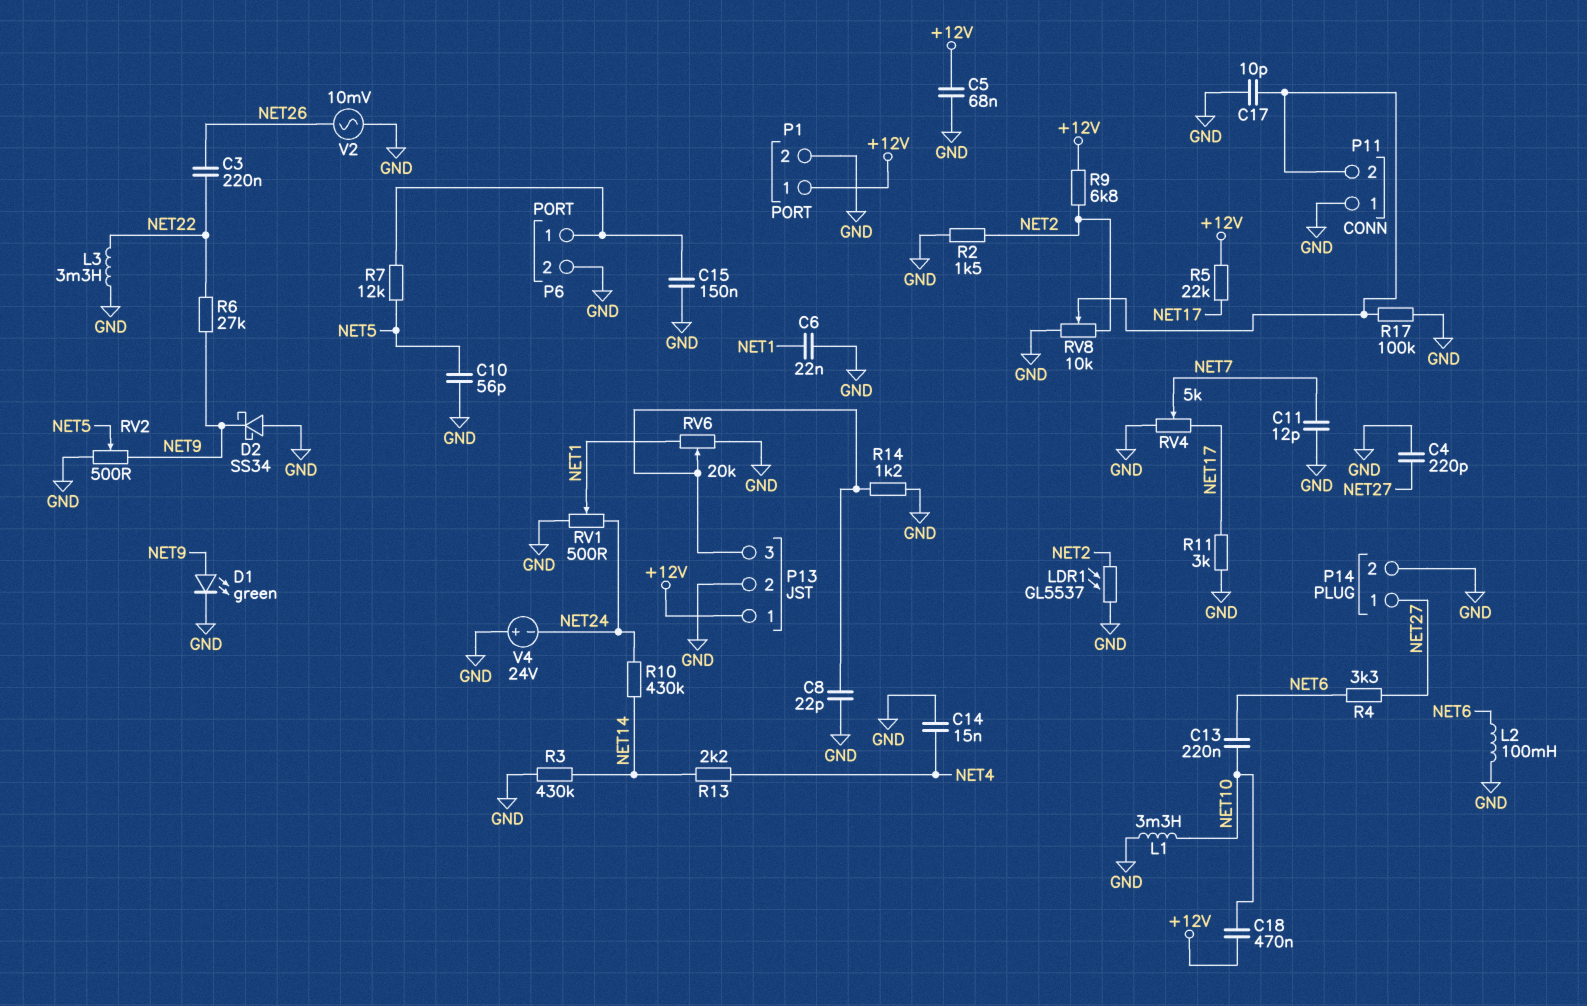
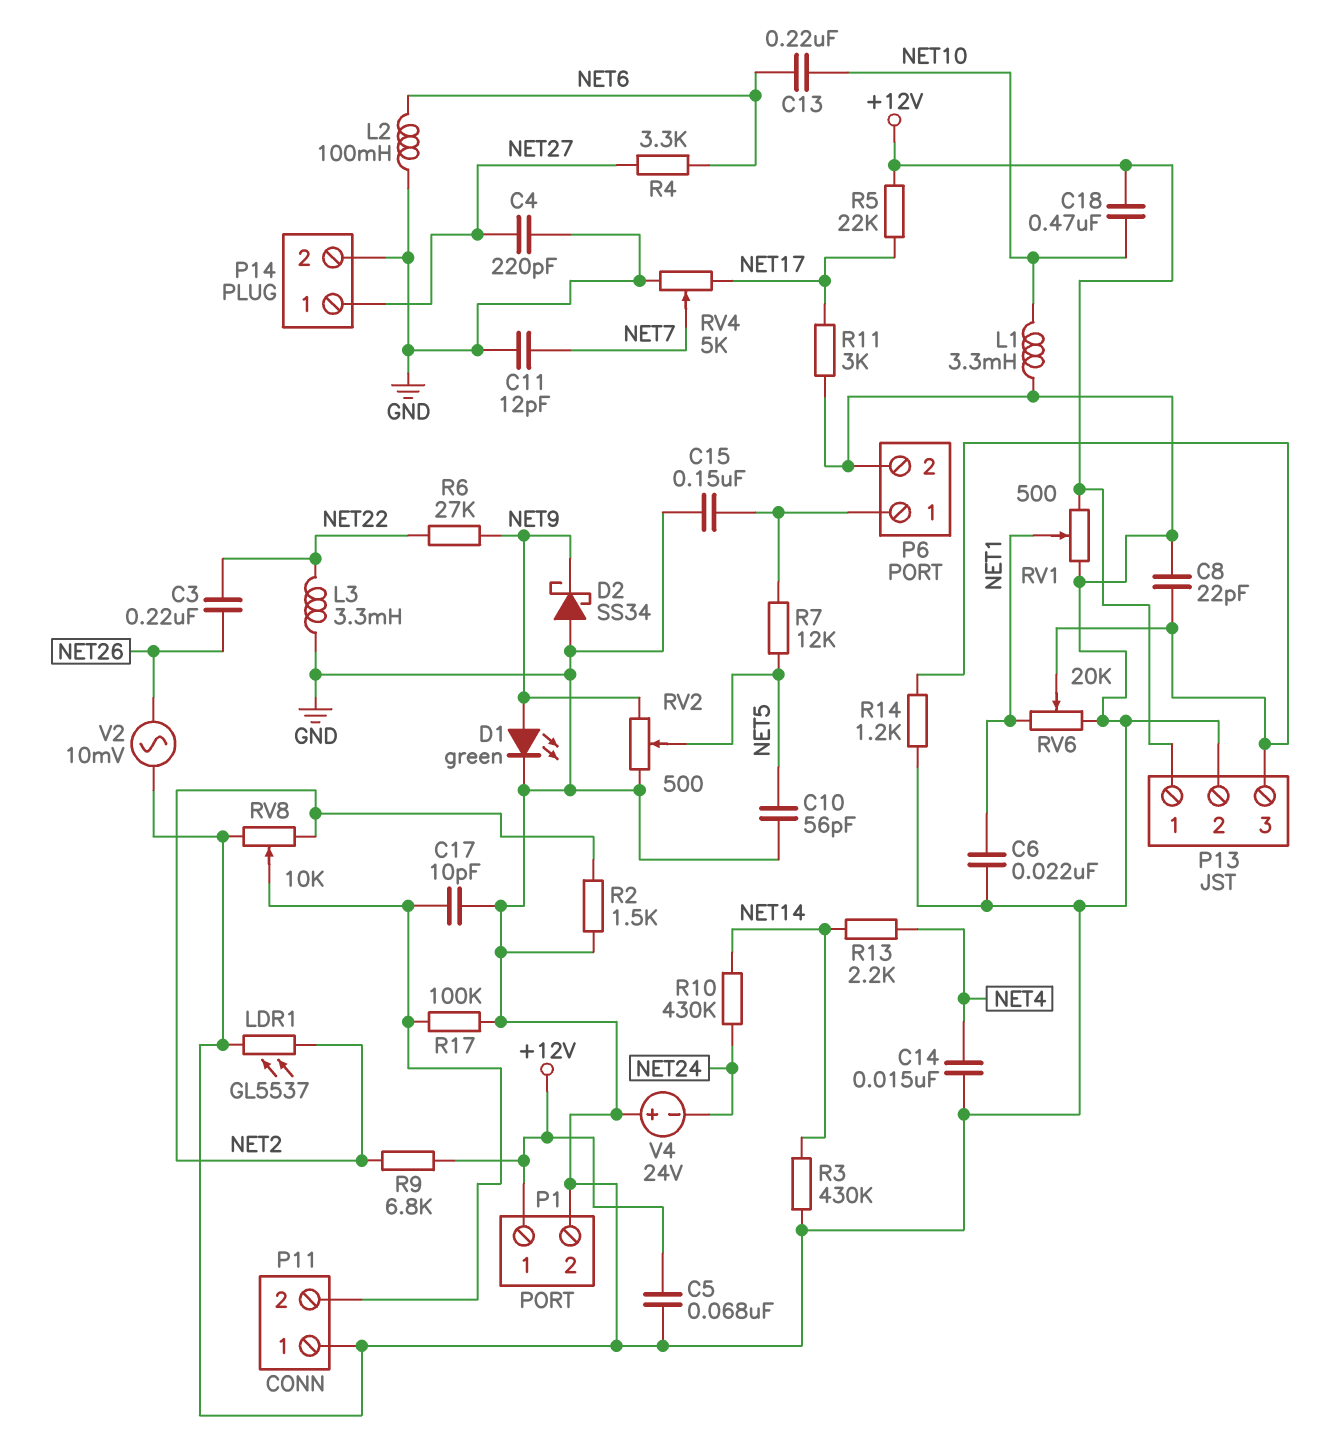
RV1: 500 (GND, NET24, wiper NET1) -> 500 (+12V, GND, wiper NET1)

